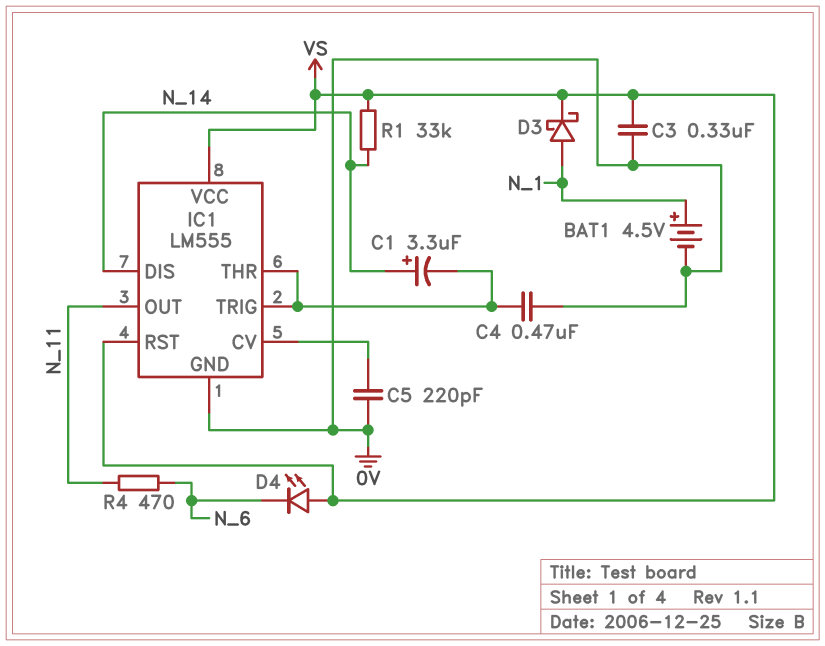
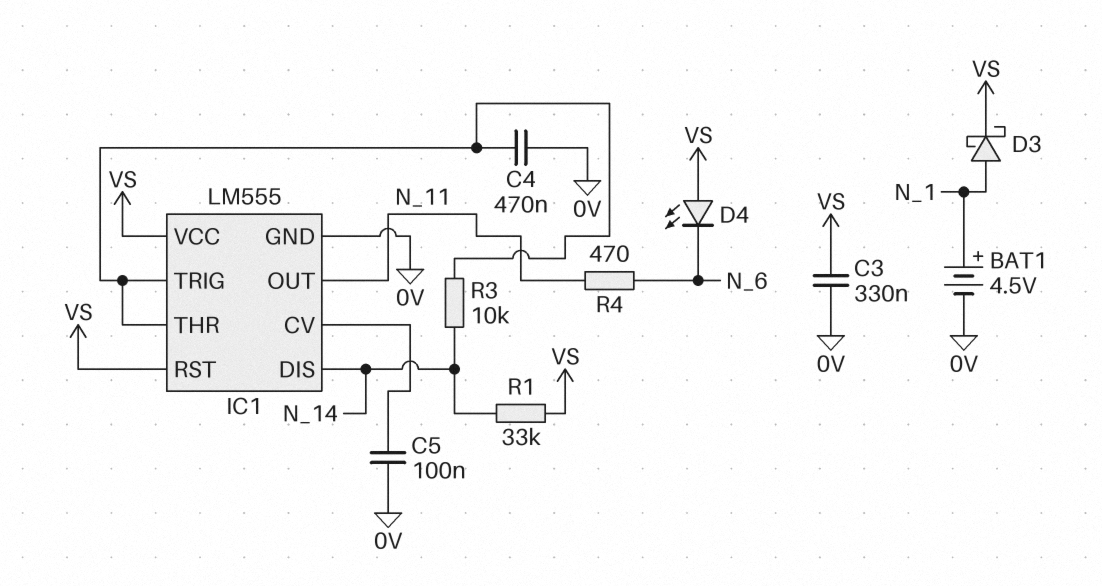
C1: 3.3uF (plus N_14, minus IC1/THR) -> none
C5: 220pF (0V, IC1/CV) -> 100nF (0V, IC1/CV)
R3: none -> 10k (IC1/THR, N_14)

